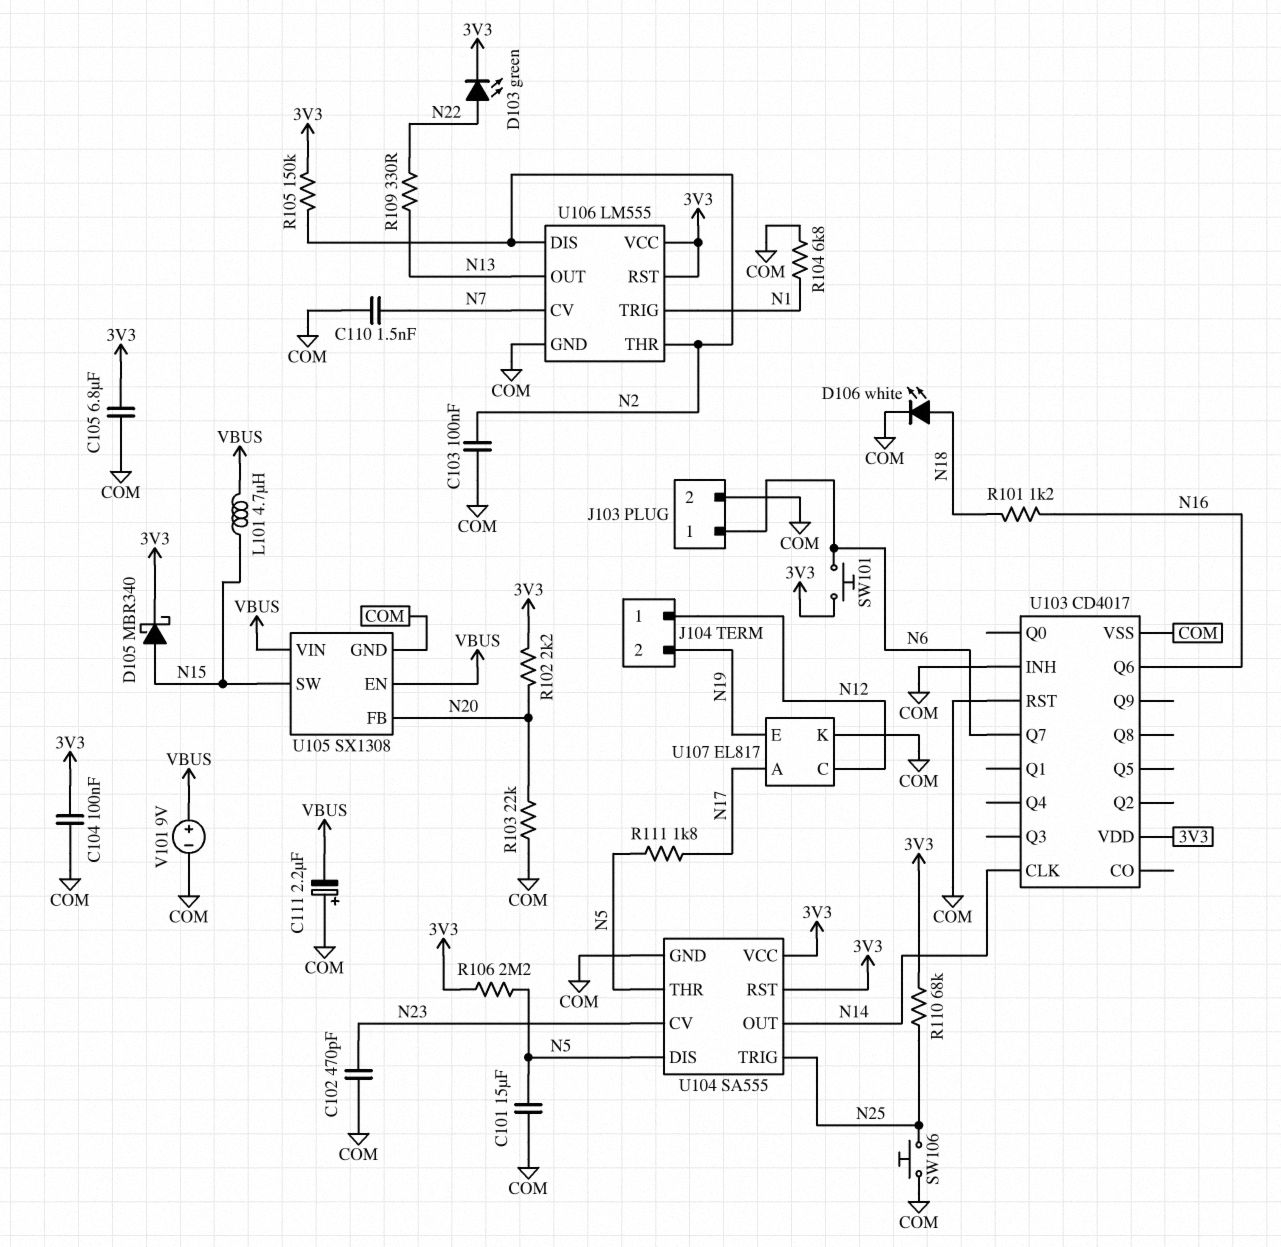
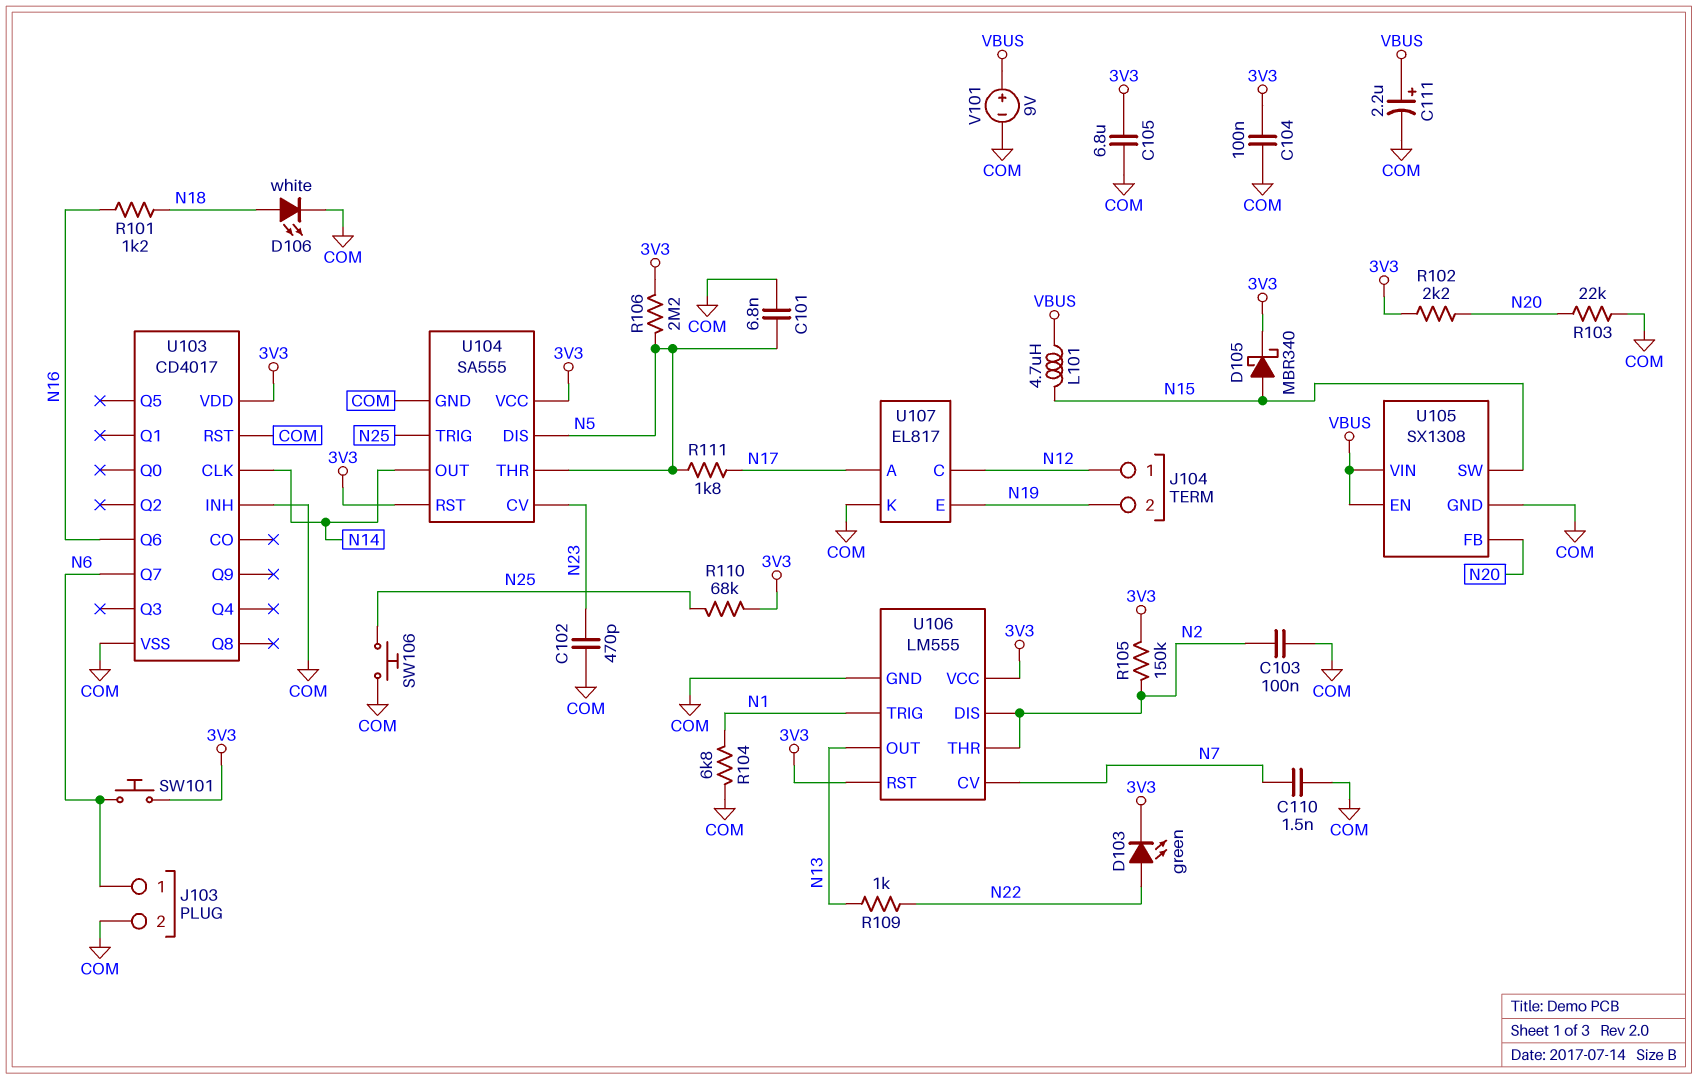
C101: 15uF (COM, N5) -> 6.8nF (COM, N5)
C111: 2.2uF (plus COM, minus VBUS) -> 2.2uF (plus VBUS, minus COM)
R109: 330 (N13, N22) -> 1k (N13, N22)

